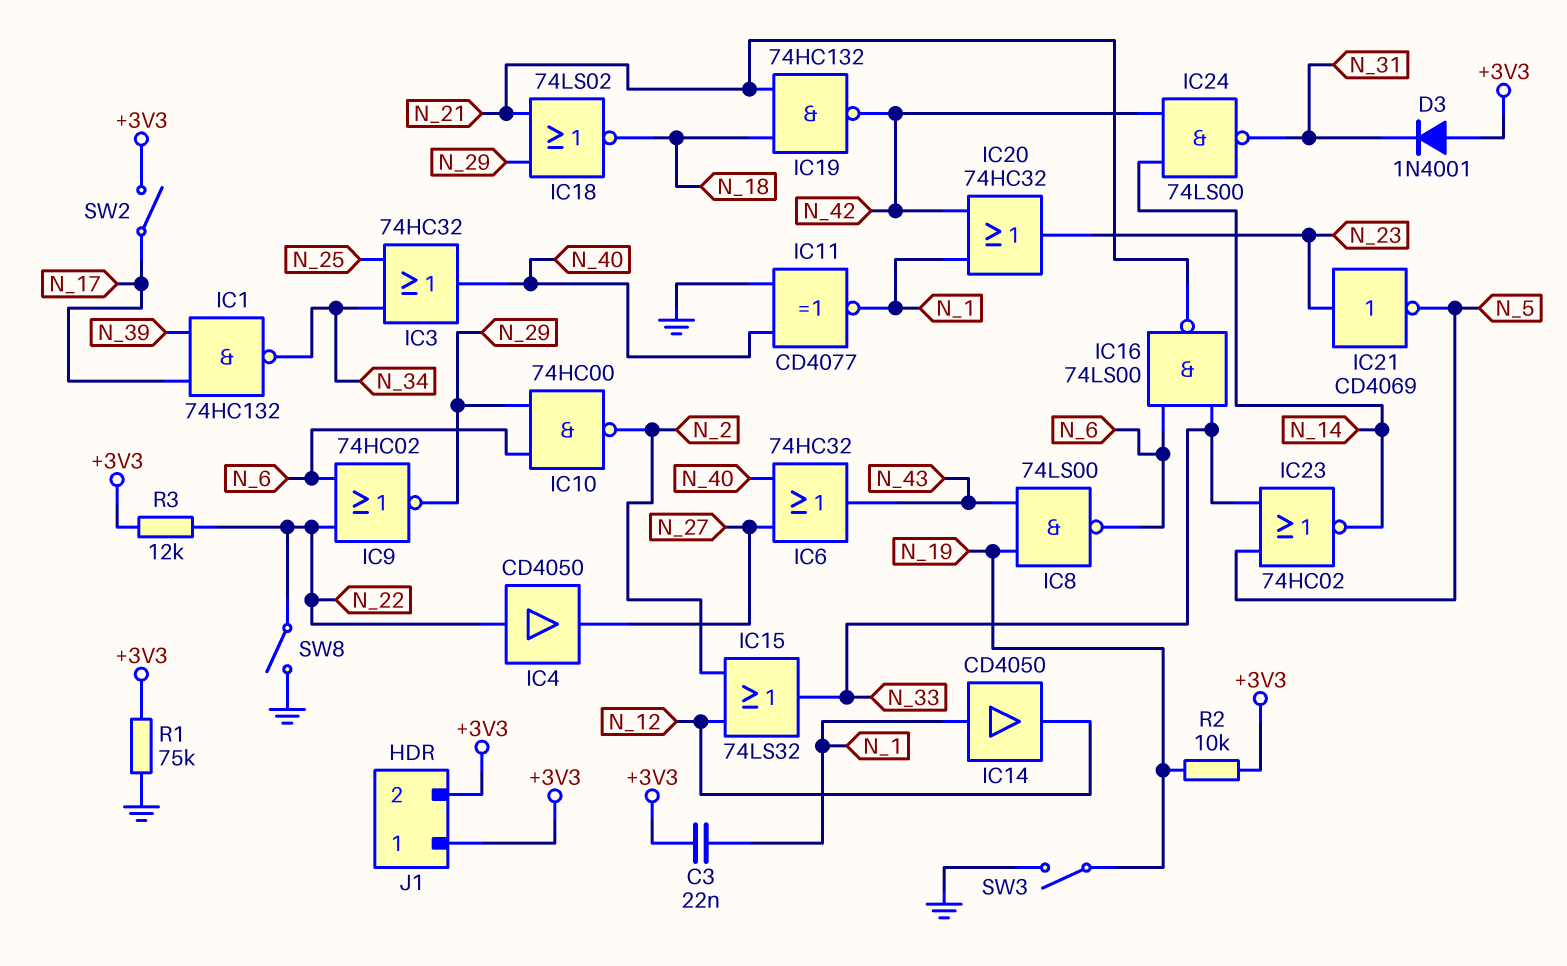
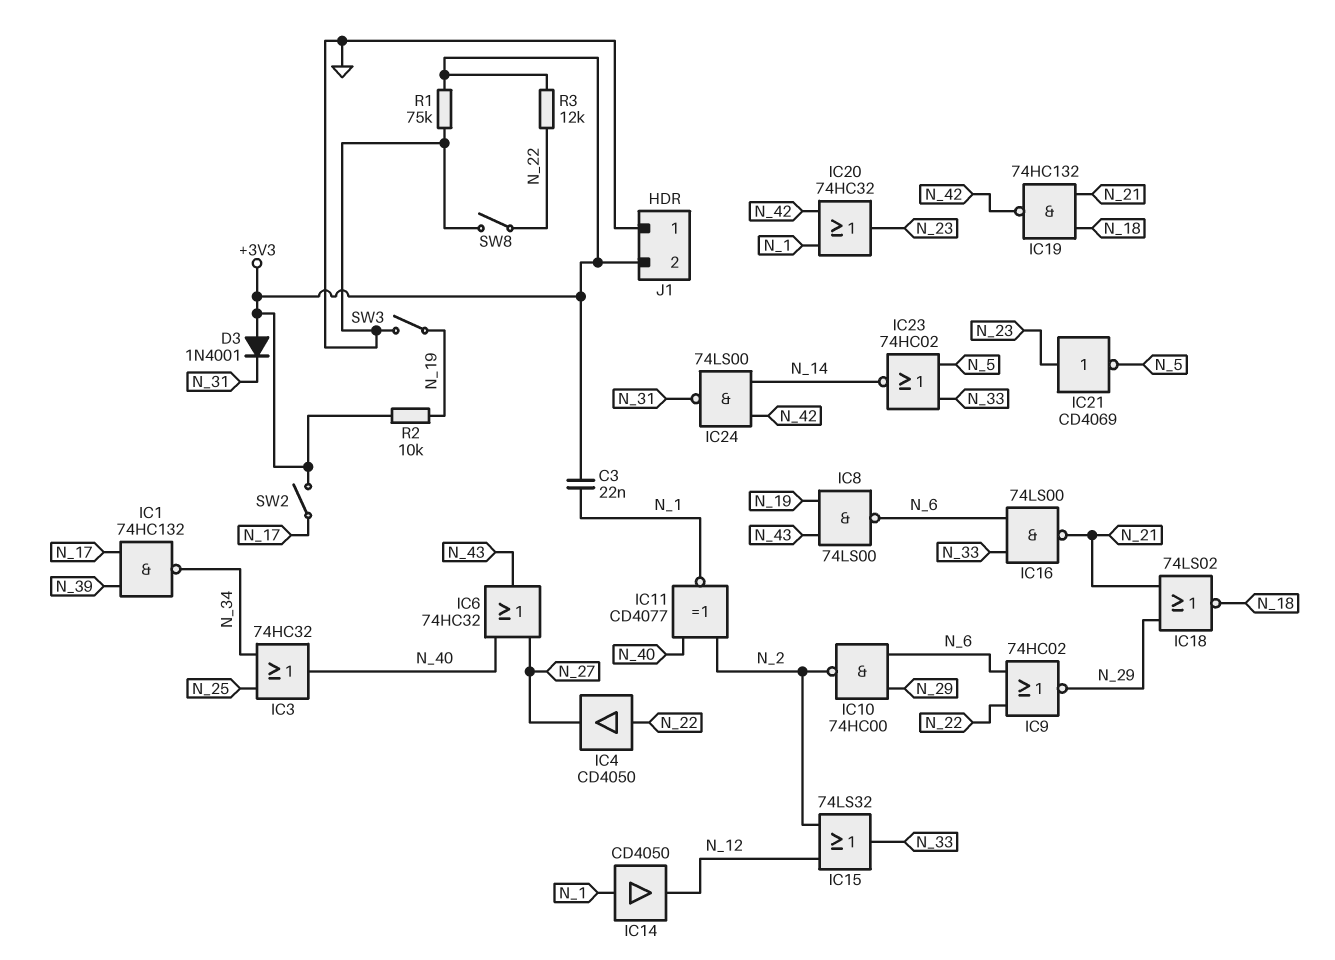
IC11: XNOR CD4077 (in GND, in N_40, out N_1) -> XNOR CD4077 (in N_2, in N_40, out N_1)
J1 pin 1: +3V3 -> GND

